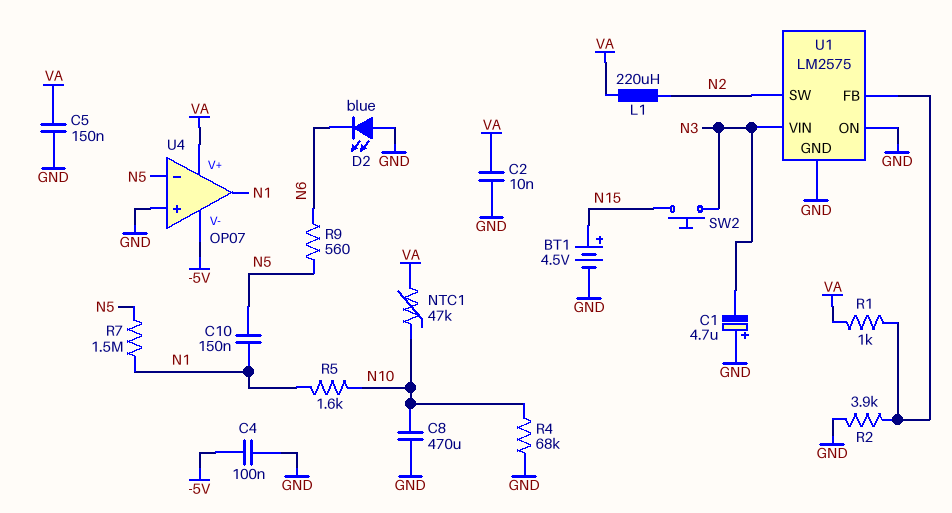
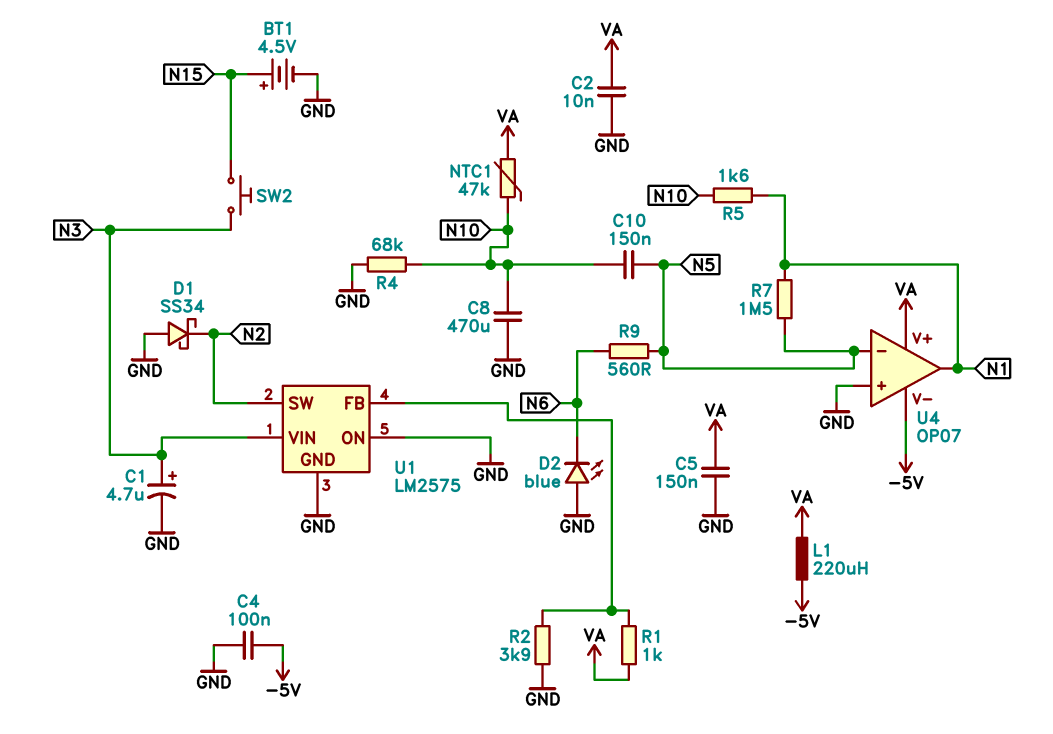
C1: 4.7uF (plus GND, minus N3) -> 4.7uF (plus N3, minus GND)
C10: 150nF (N1, N5) -> 150nF (N5, N10)
D1: none -> schottky SS34 (A GND, K N2)
L1: 220uH (N2, VA) -> 220uH (-5V, VA)

